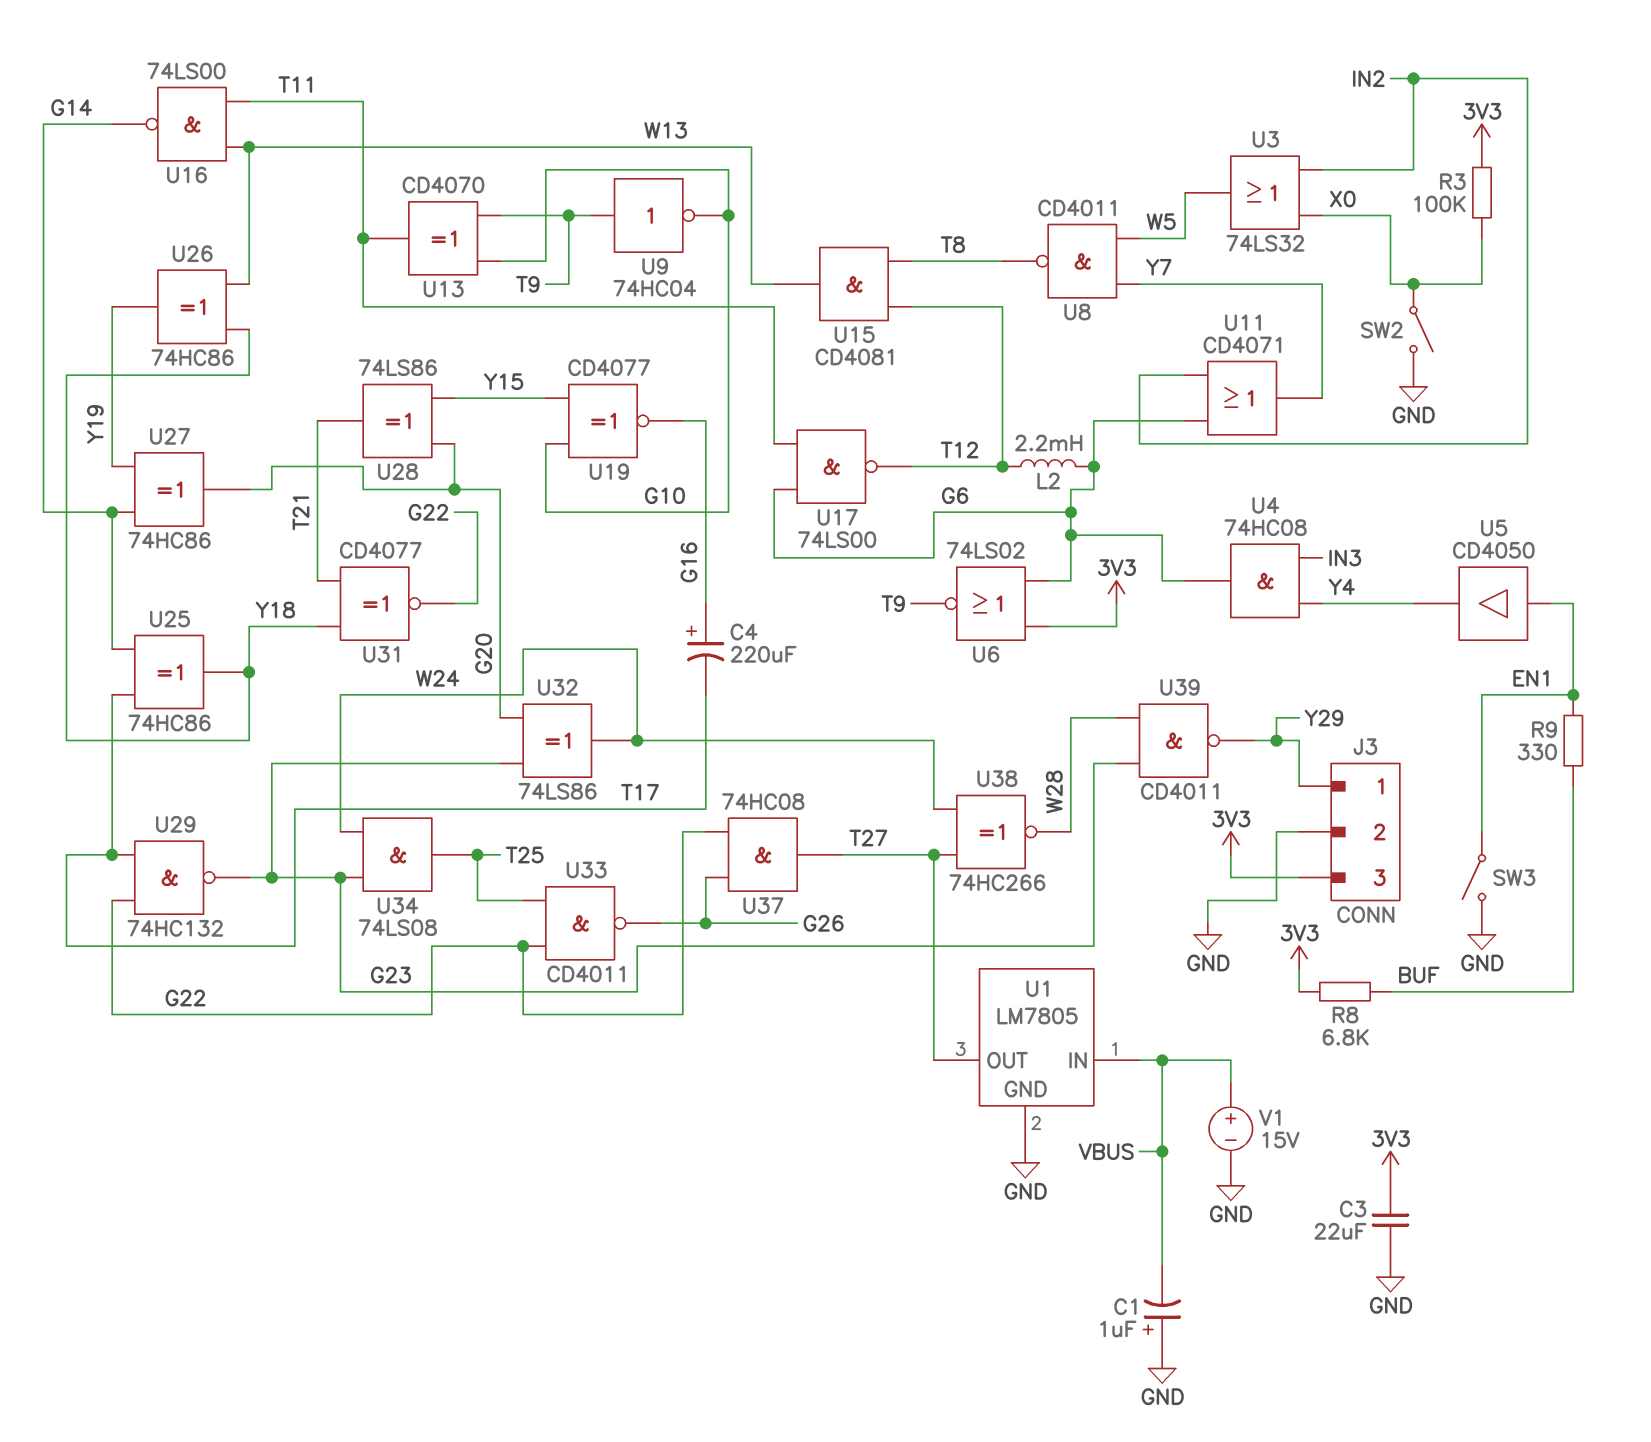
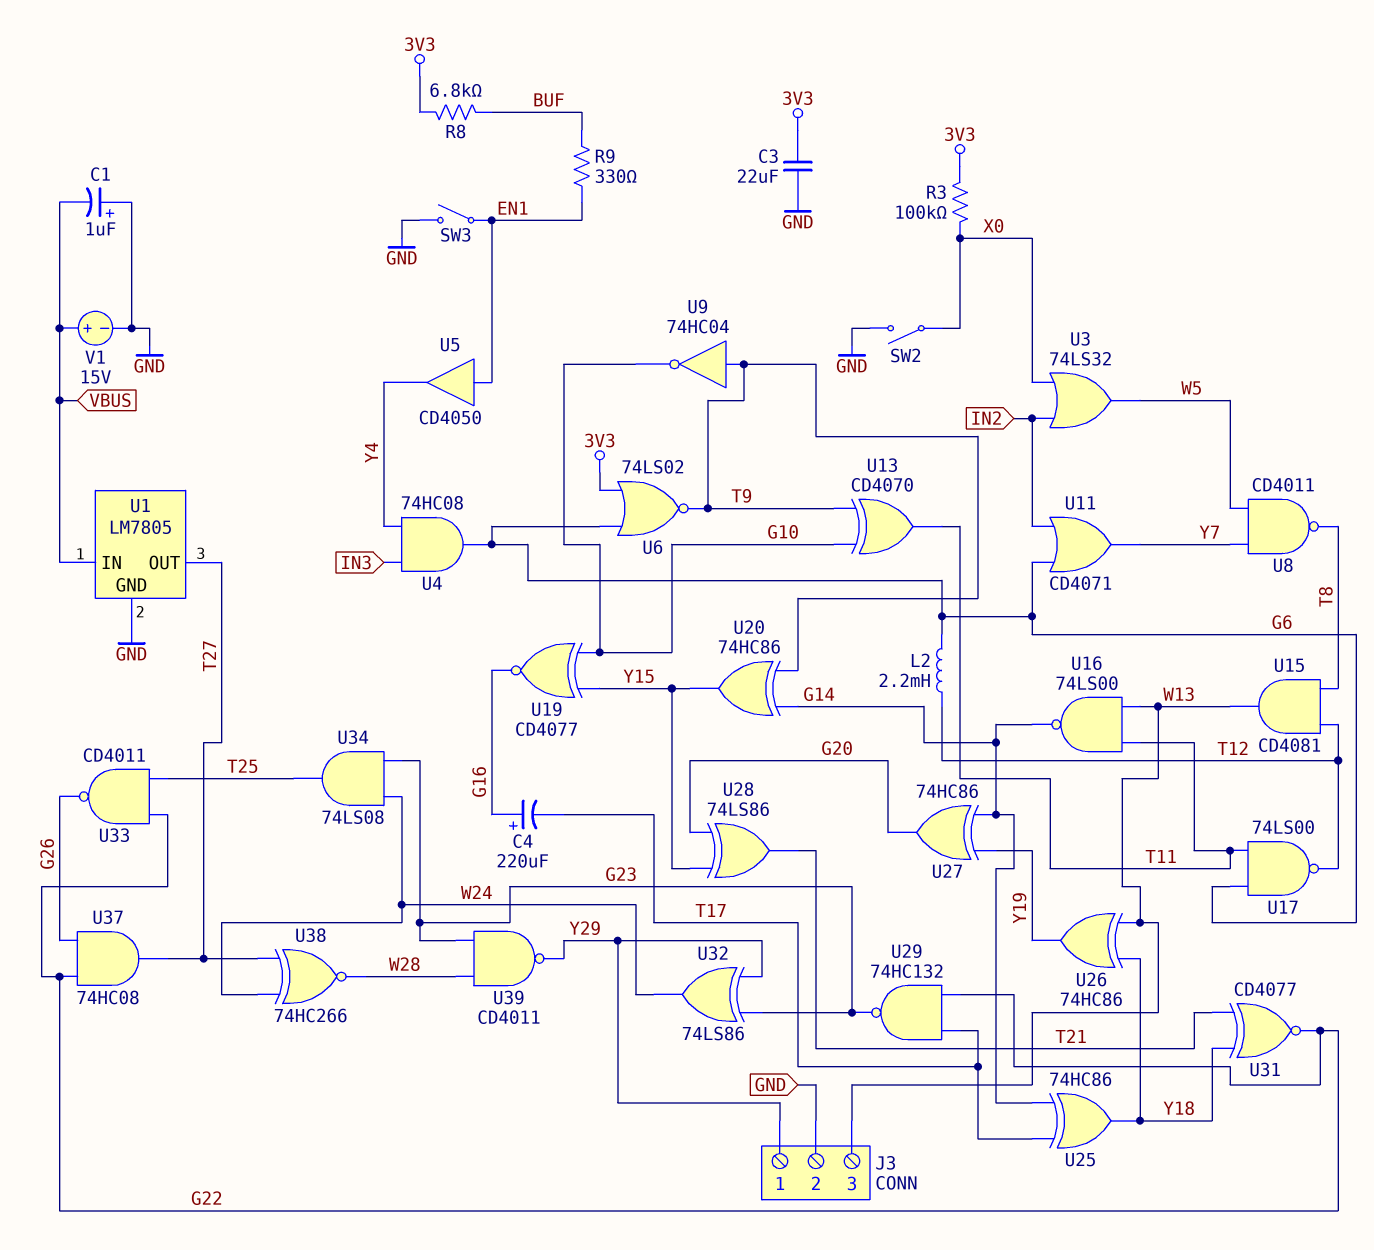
J3 pin 3: 3V3 -> W13
U20: none -> XOR 74HC86 (in G14, in T9, out Y15)
U32: XOR 74LS86 (in G20, in G23, out W24) -> XOR 74LS86 (in G23, in Y29, out W24)

